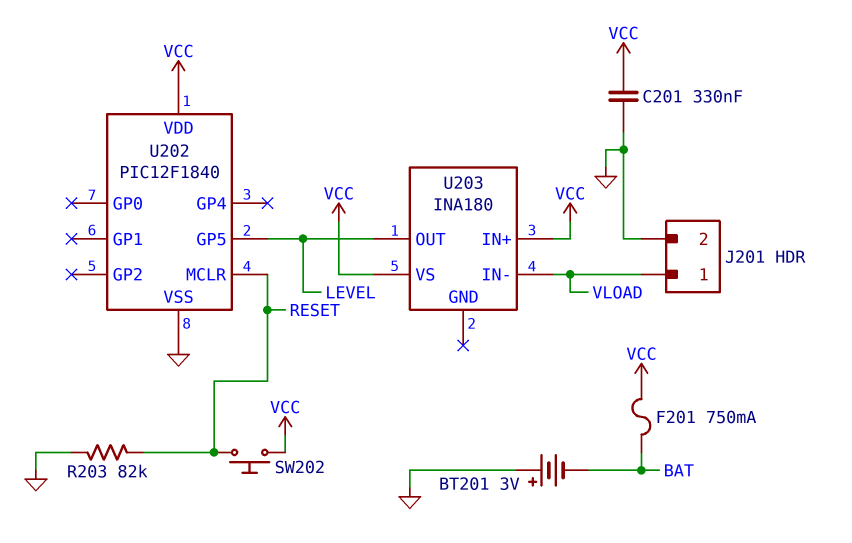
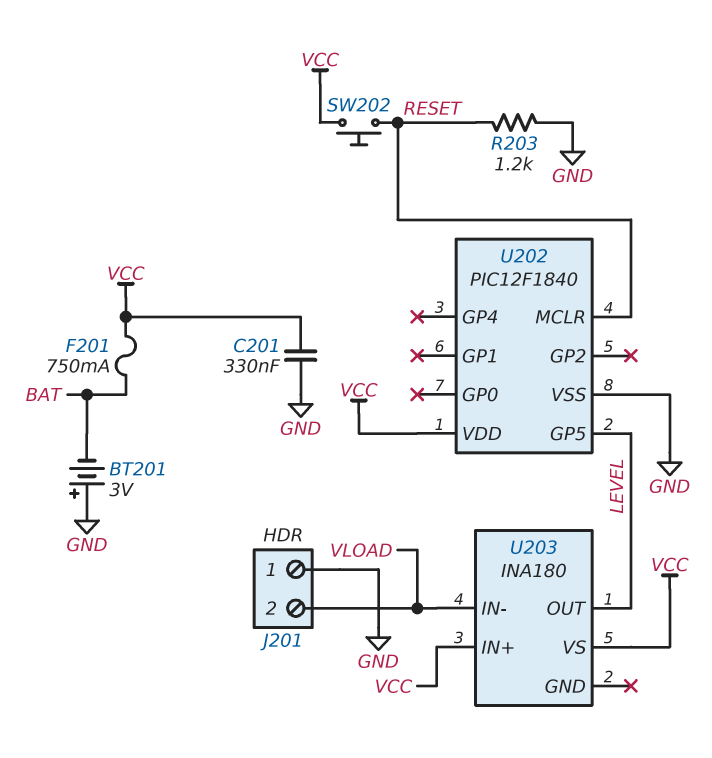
J201 pin 1: VLOAD -> GND
J201 pin 2: GND -> VLOAD
R203: 82k (GND, RESET) -> 1.2k (GND, RESET)

